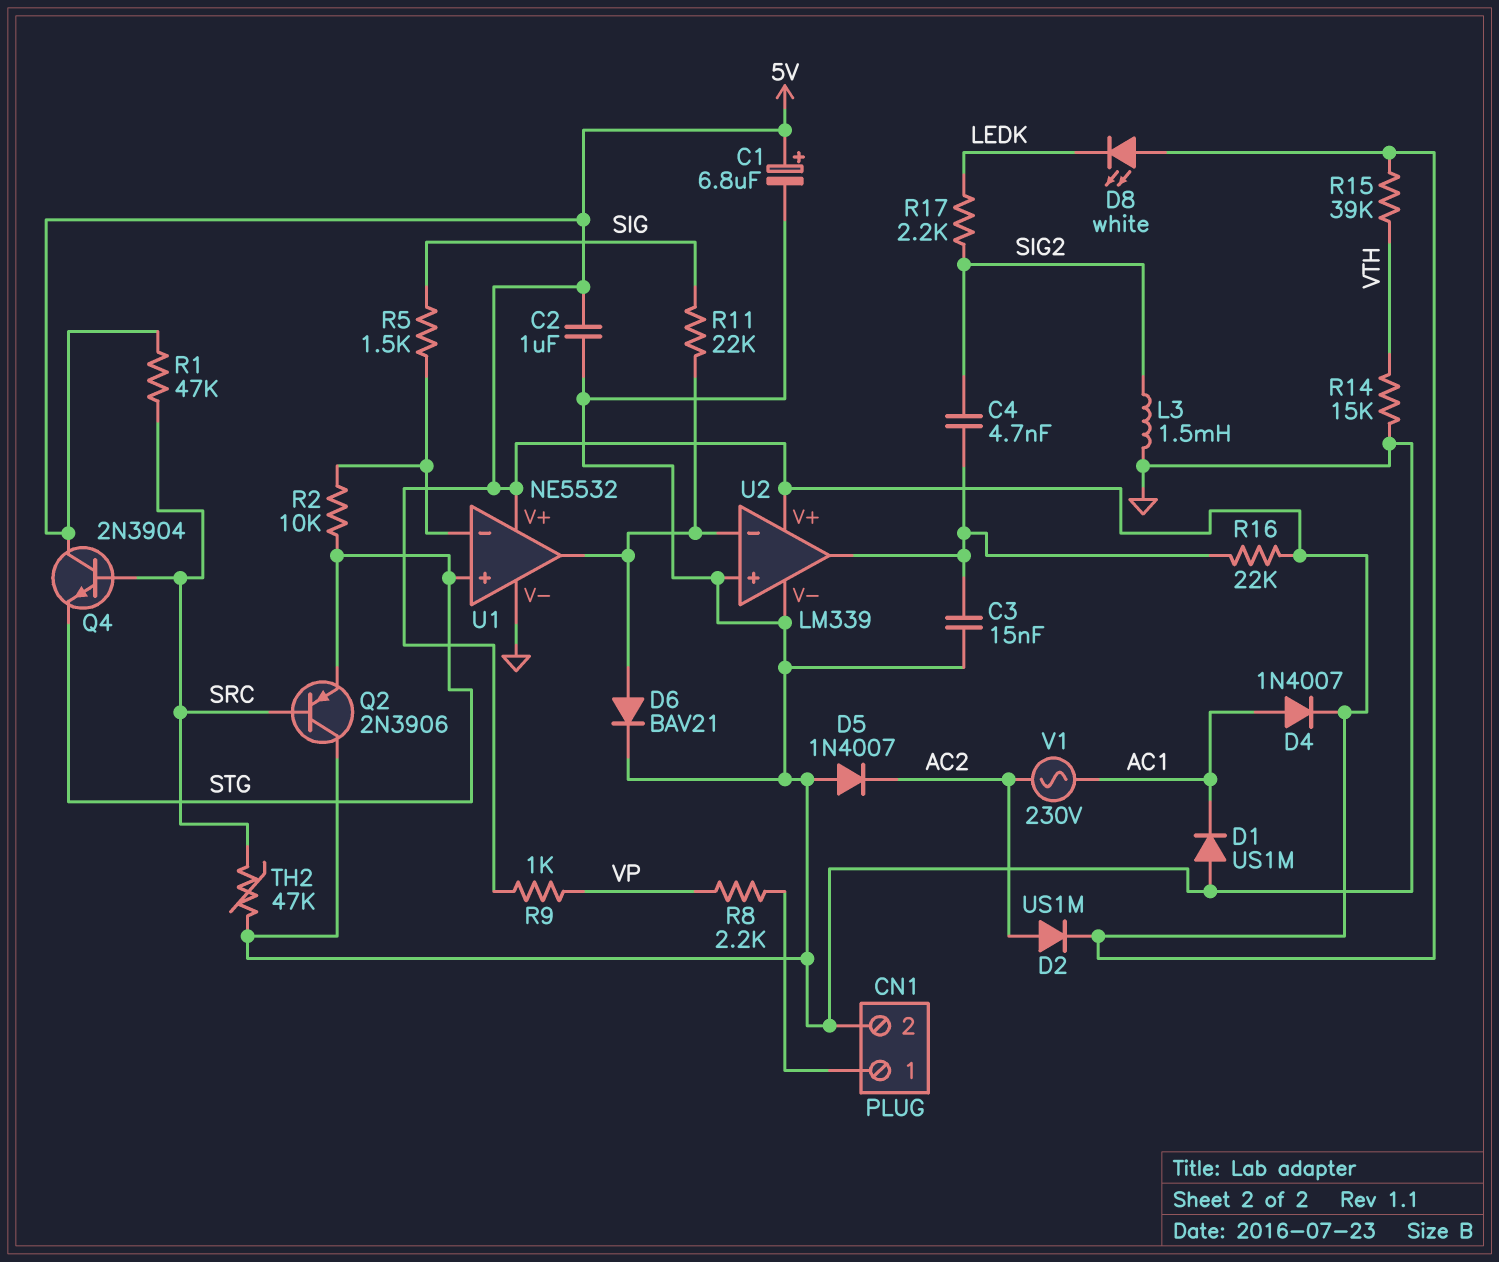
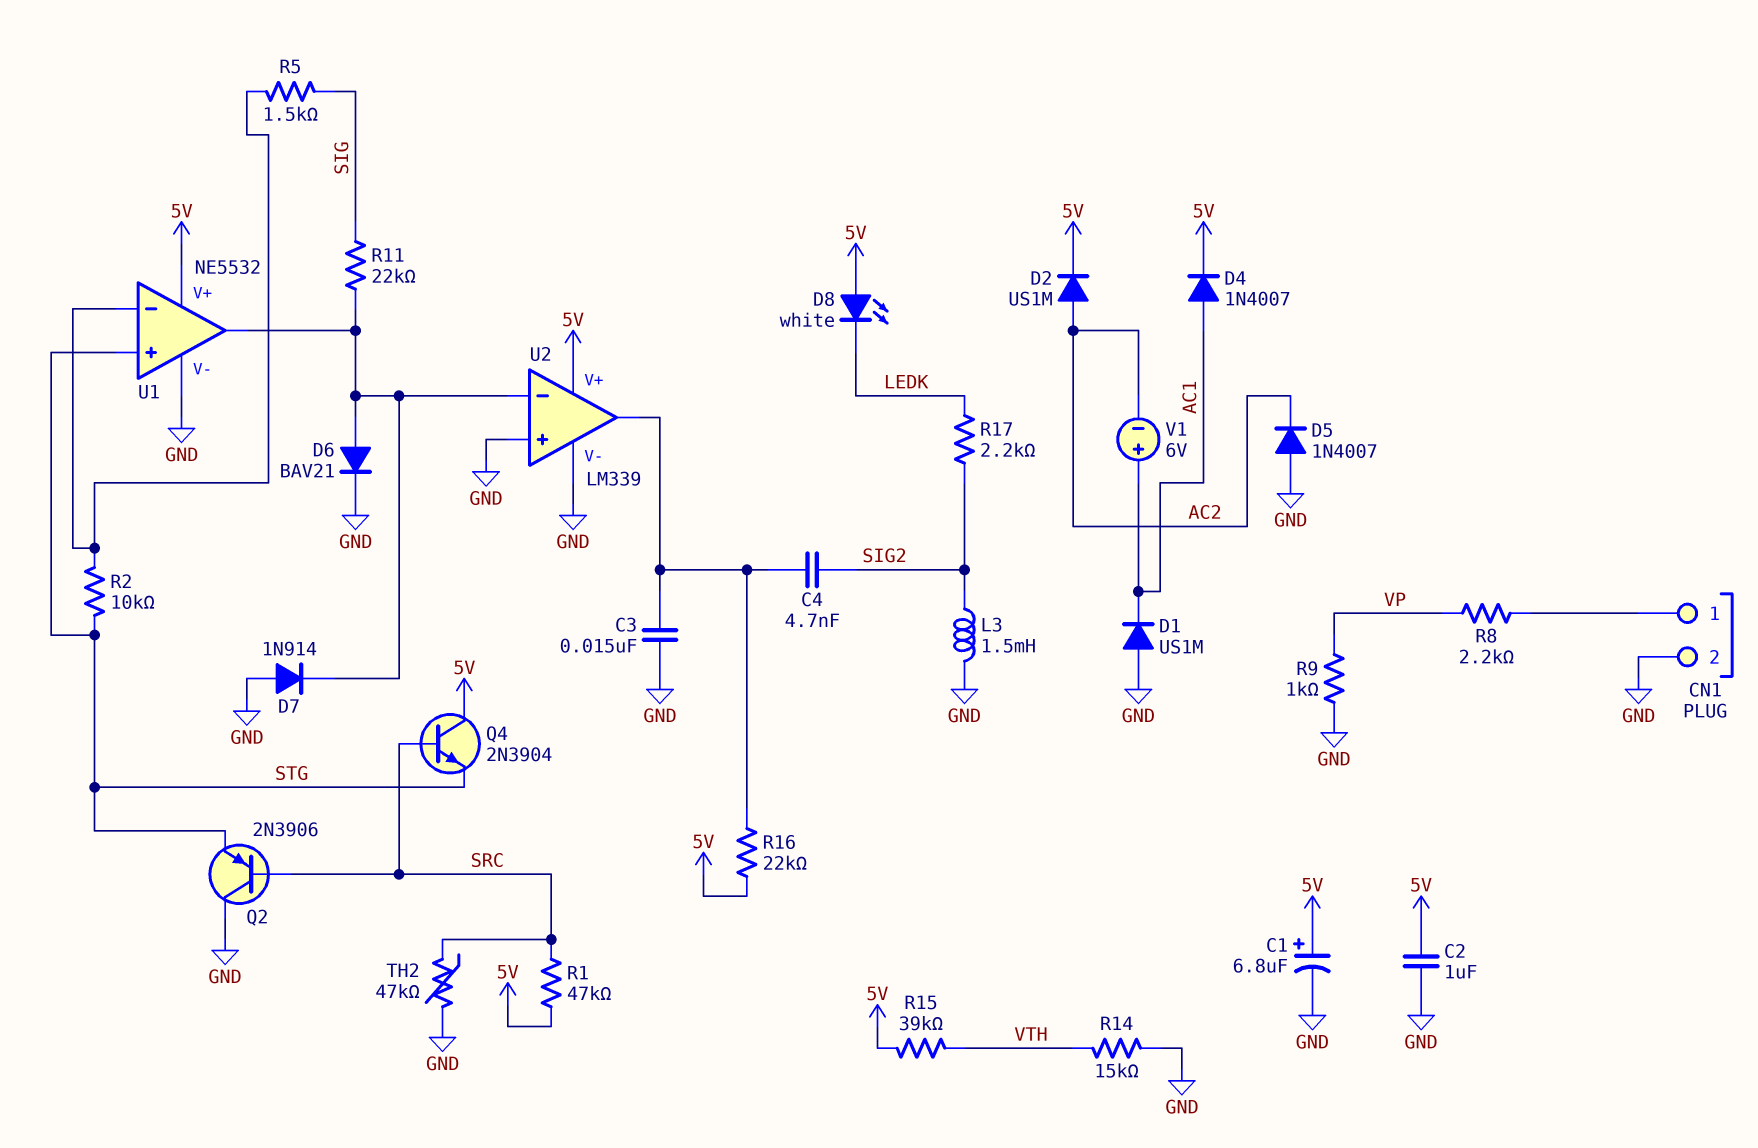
D7: none -> diode 1N914 (A GND, K U1/out)
R9: 1k (5V, VP) -> 1k (GND, VP)
V1: AC 230V (AC1, AC2) -> 6V (plus AC1, minus AC2)

